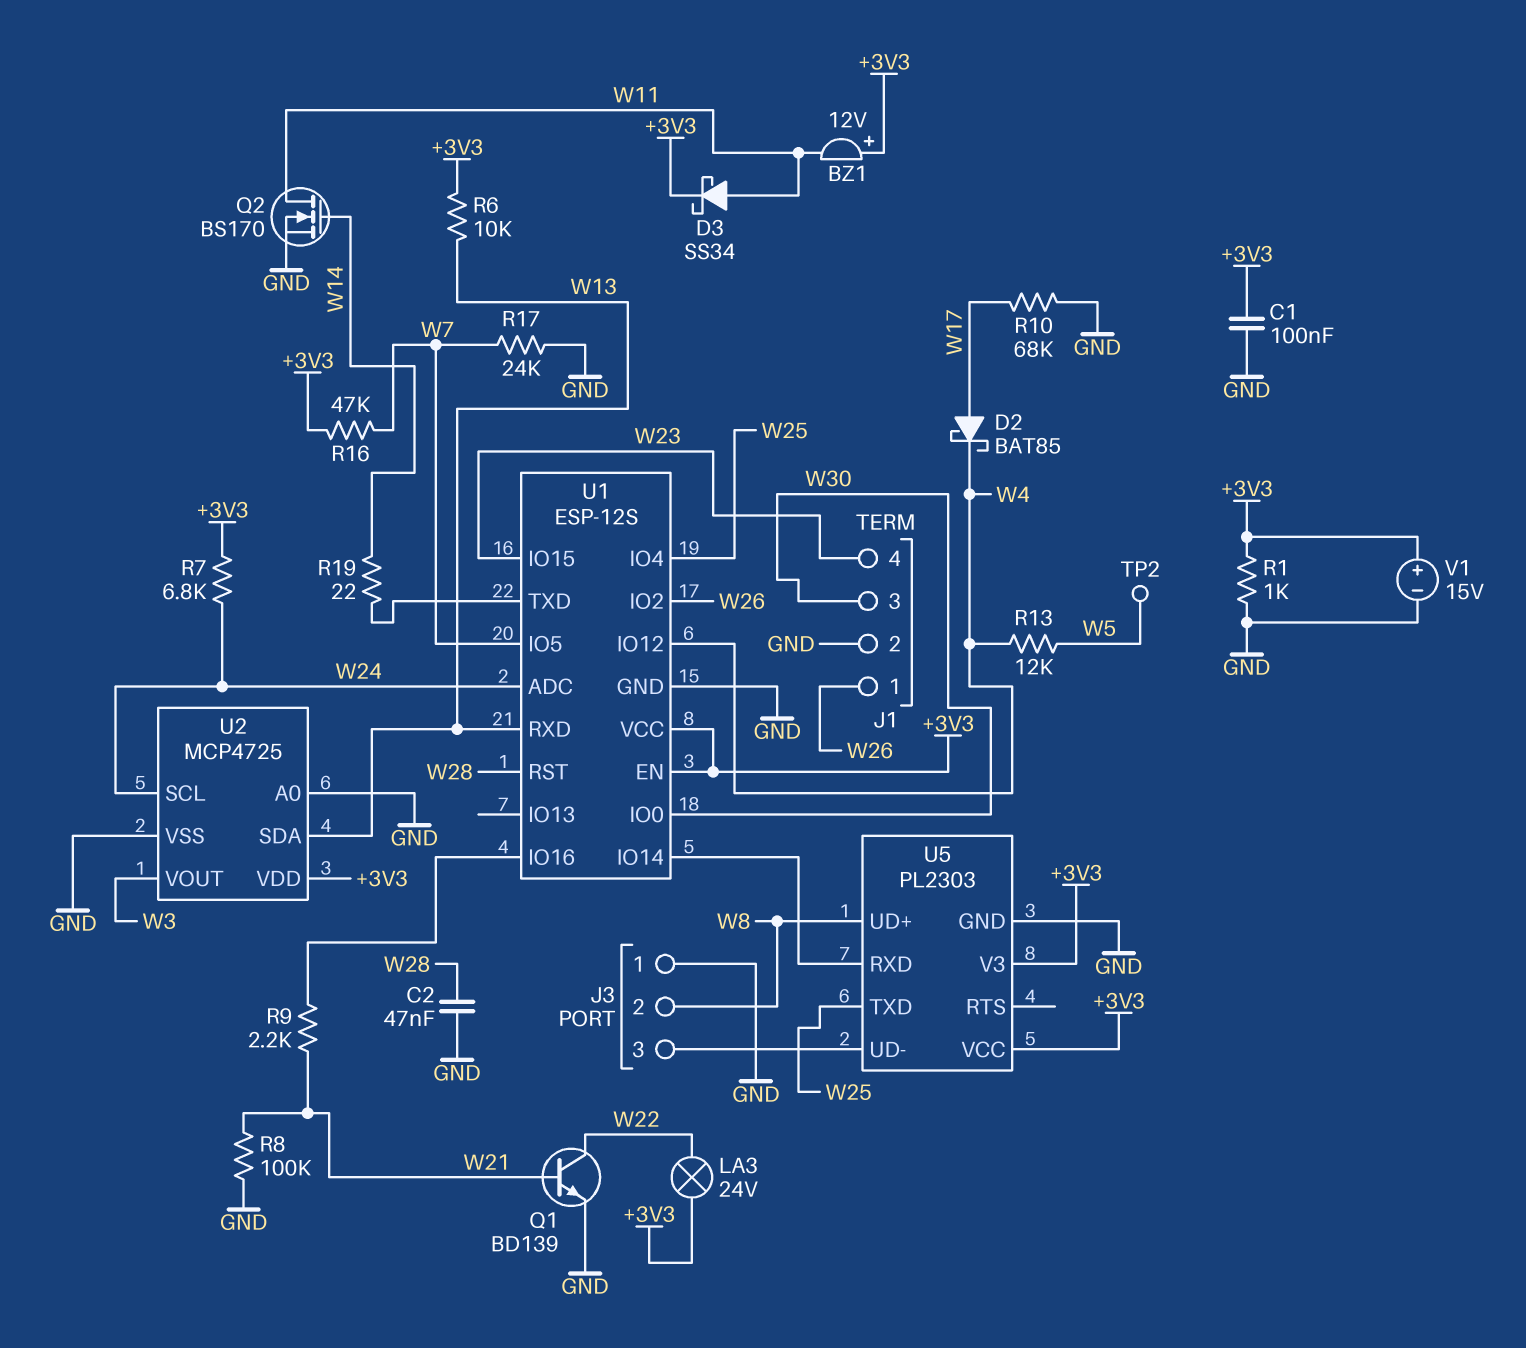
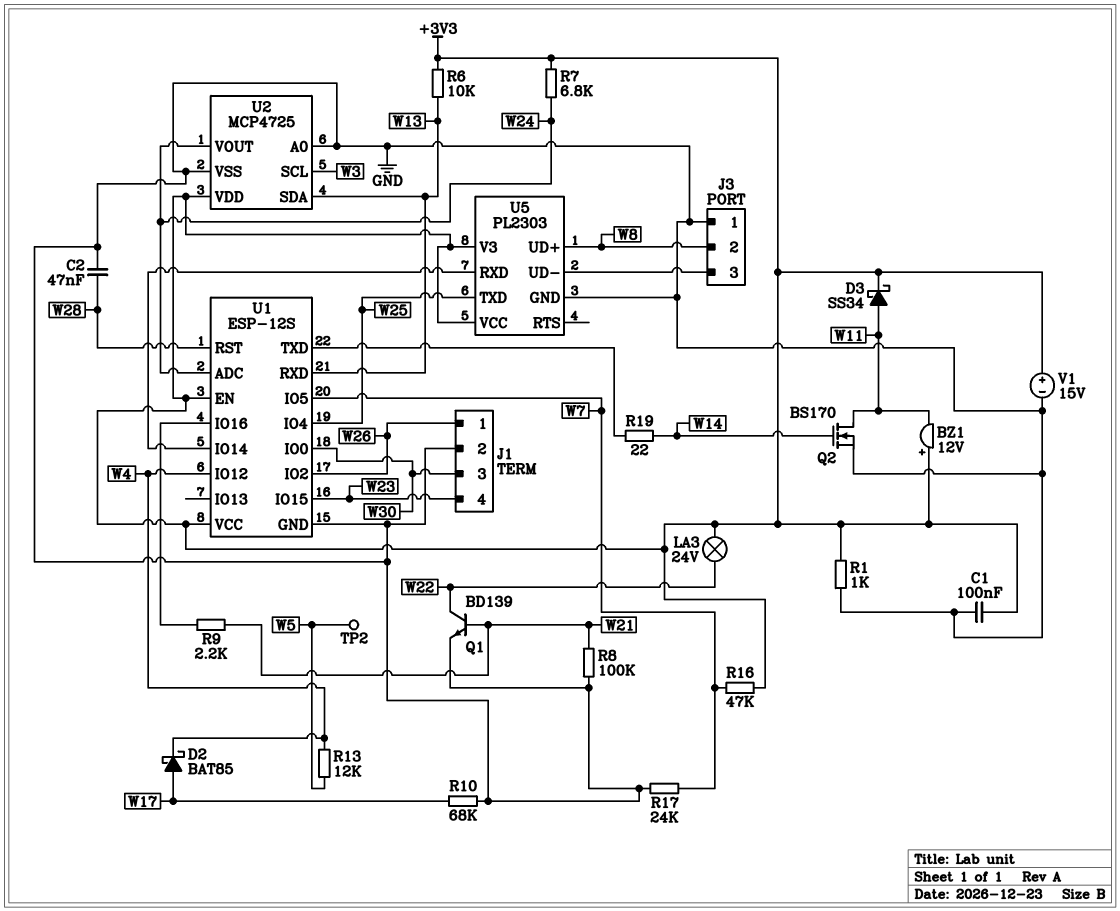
U2 pin SCL: W24 -> W3
U2 pin VOUT: W3 -> W24

